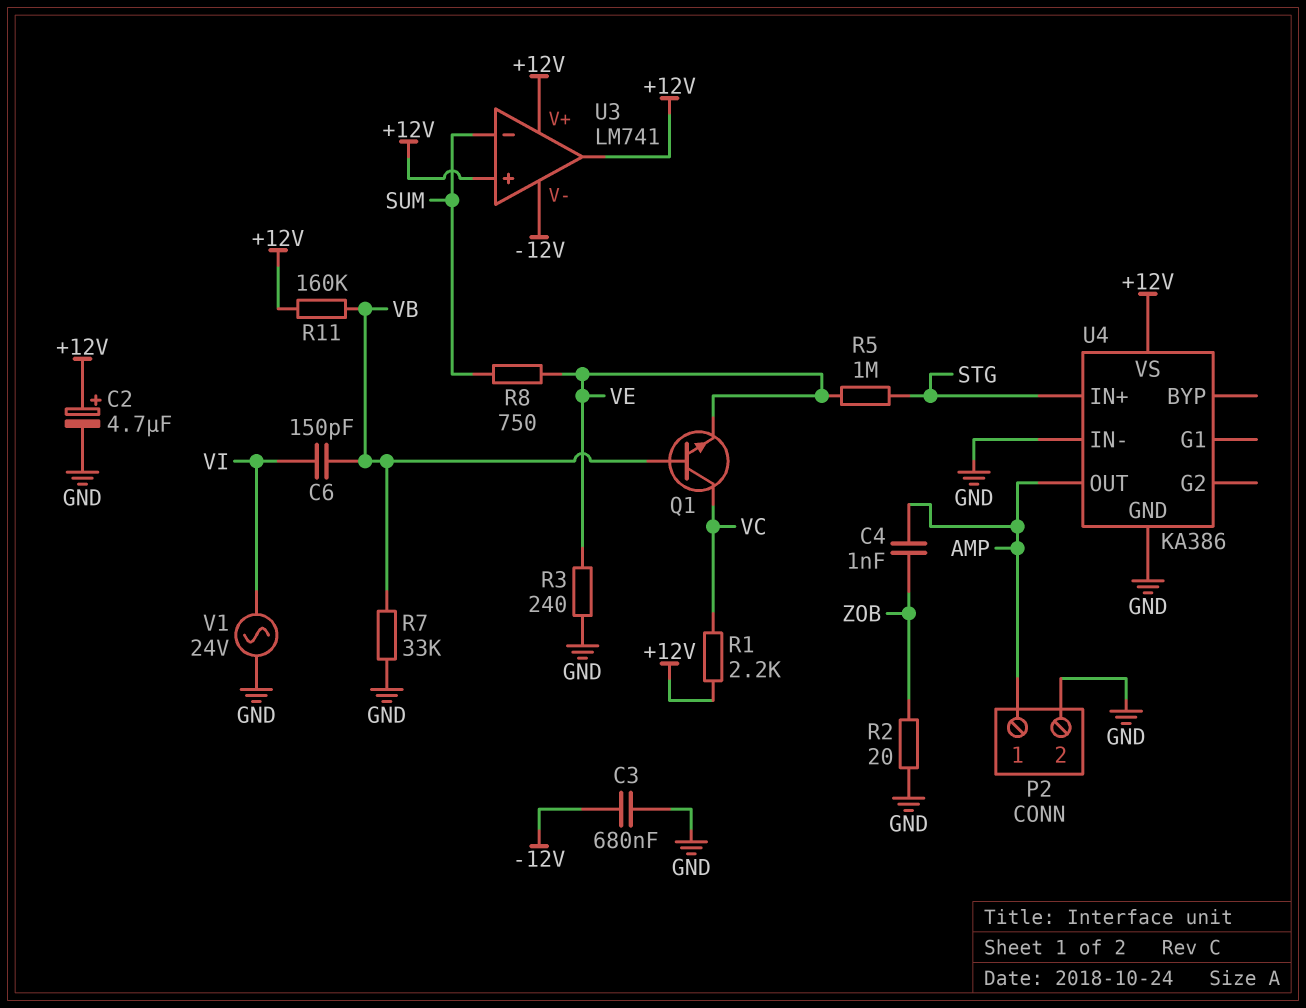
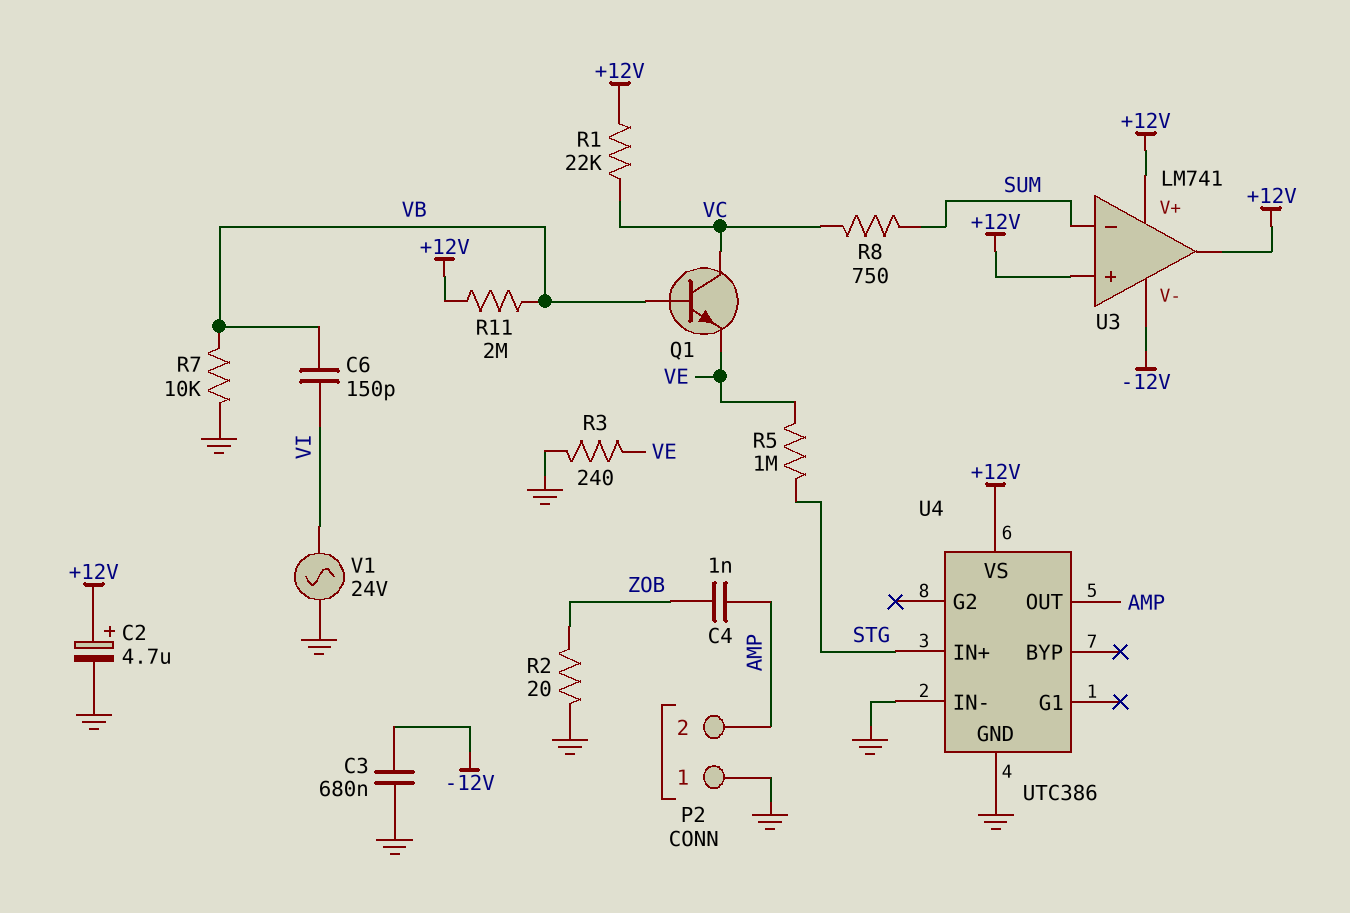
P2 pin 1: AMP -> GND
P2 pin 2: GND -> AMP
R1: 2.2k (+12V, VC) -> 22k (+12V, VC)
R7: 33k (GND, VB) -> 10k (GND, VB)
R8: 750 (SUM, VE) -> 750 (SUM, VC)
R11: 160k (+12V, VB) -> 2M (+12V, VB)
U4: KA386 -> UTC386

